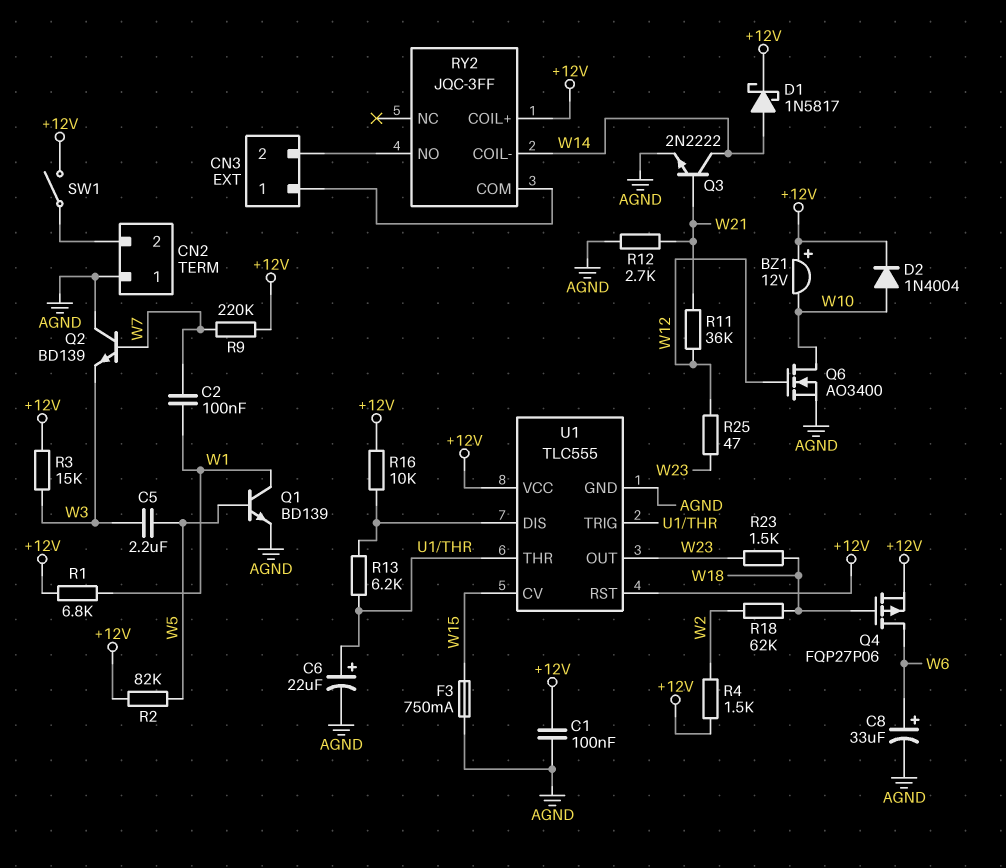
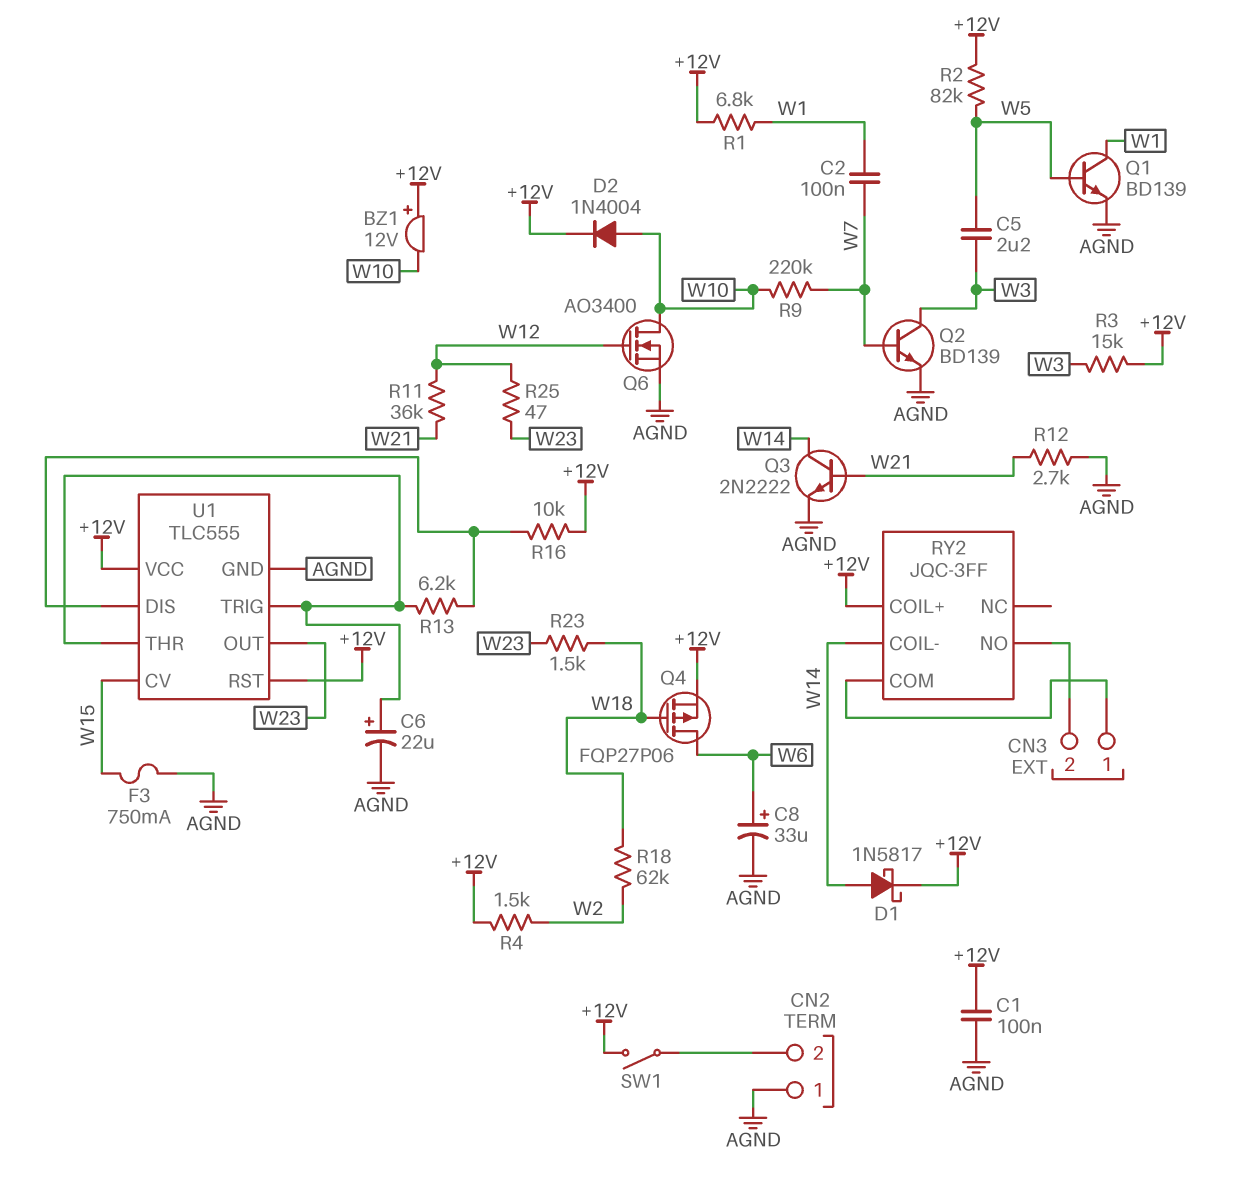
Q2: NPN BD139 (B W7, C AGND, E W3) -> NPN BD139 (B W7, C W3, E AGND)
R9: 220k (+12V, W7) -> 220k (W7, W10)

